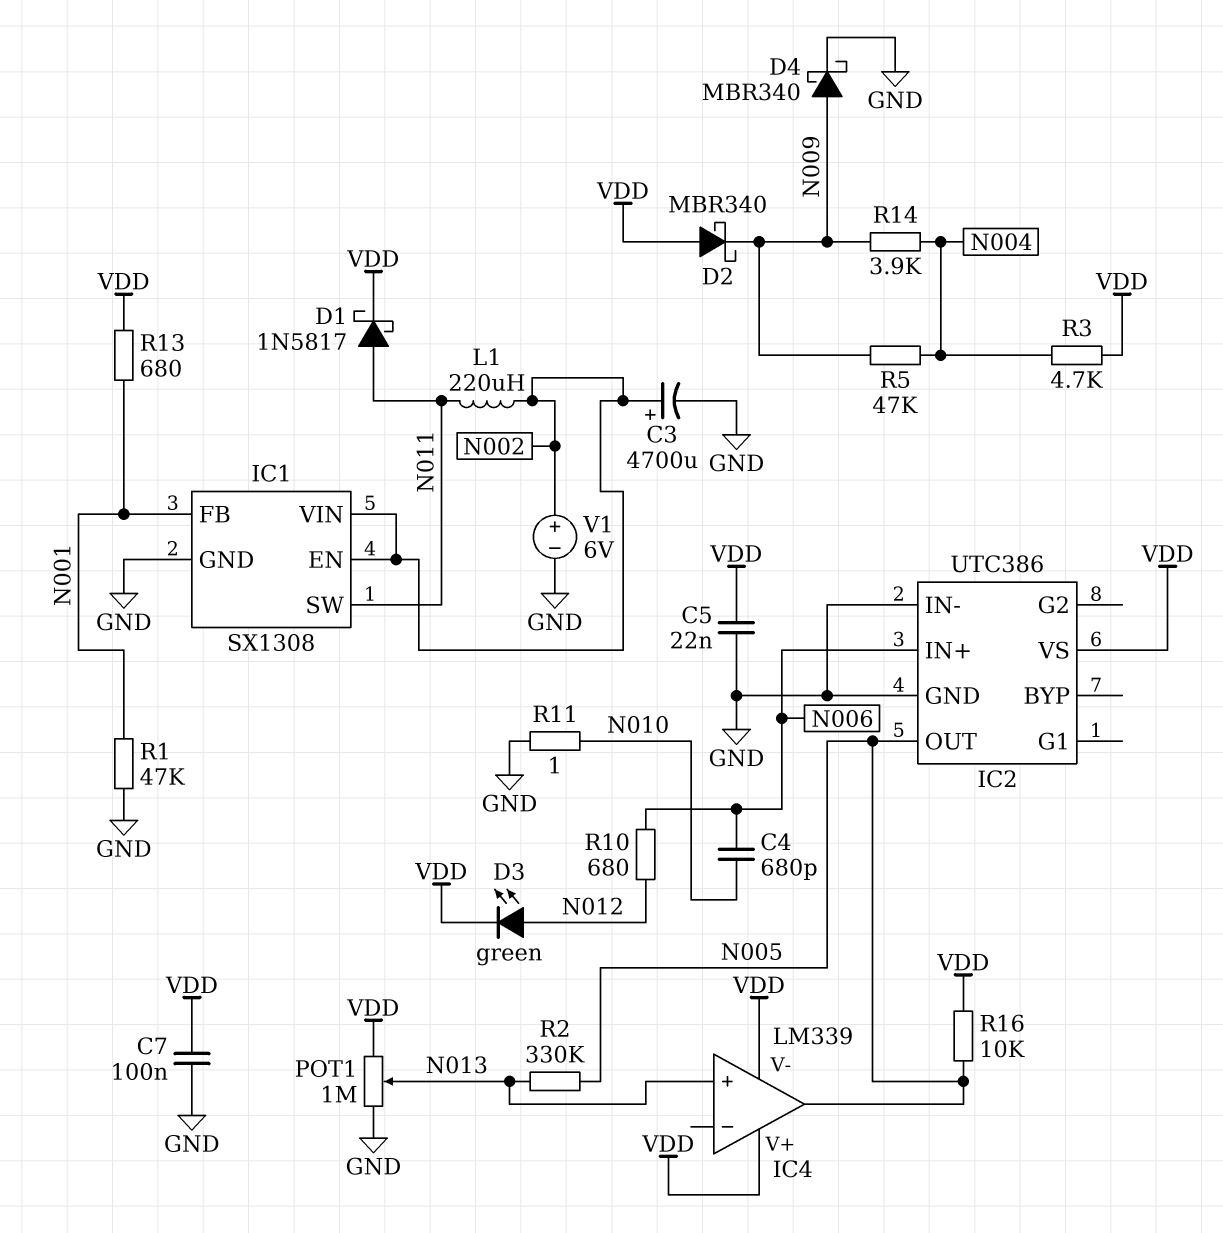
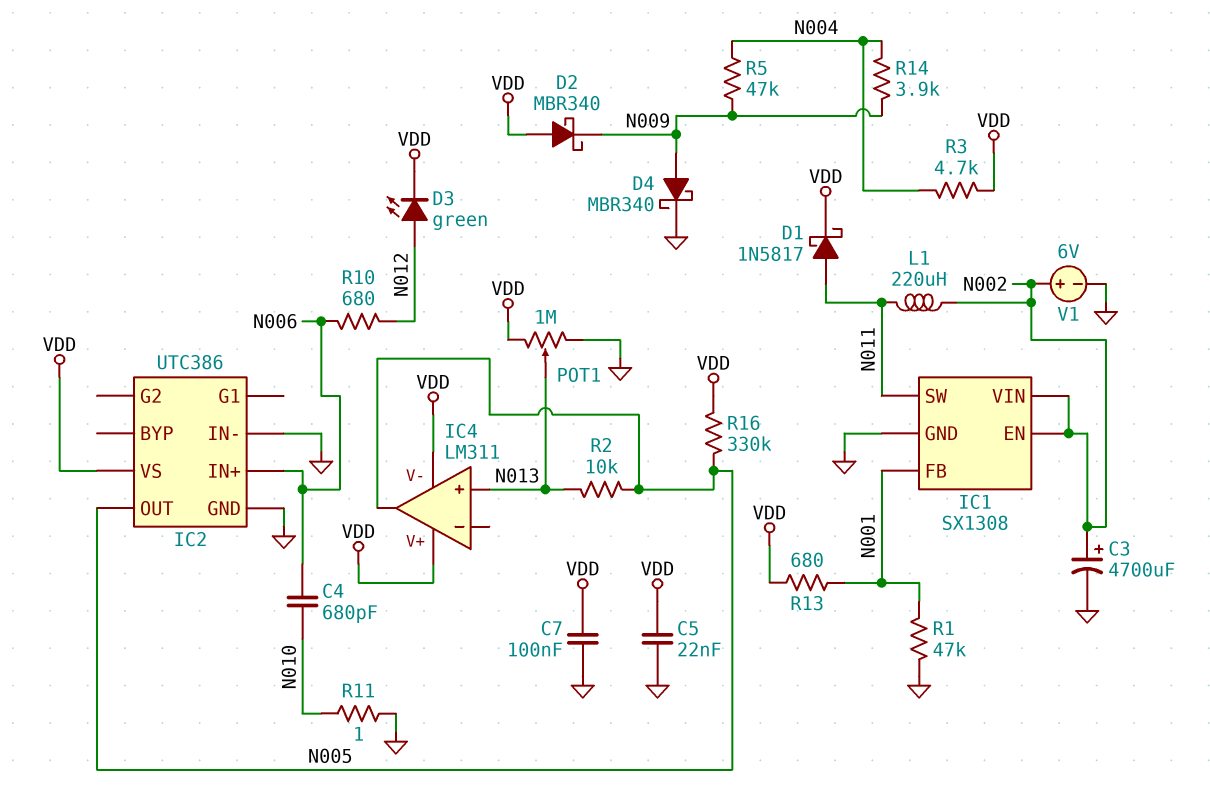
IC4: LM339 -> LM311
R2: 330k (N005, N013) -> 10k (N005, N013)
R16: 10k (N005, VDD) -> 330k (N005, VDD)

